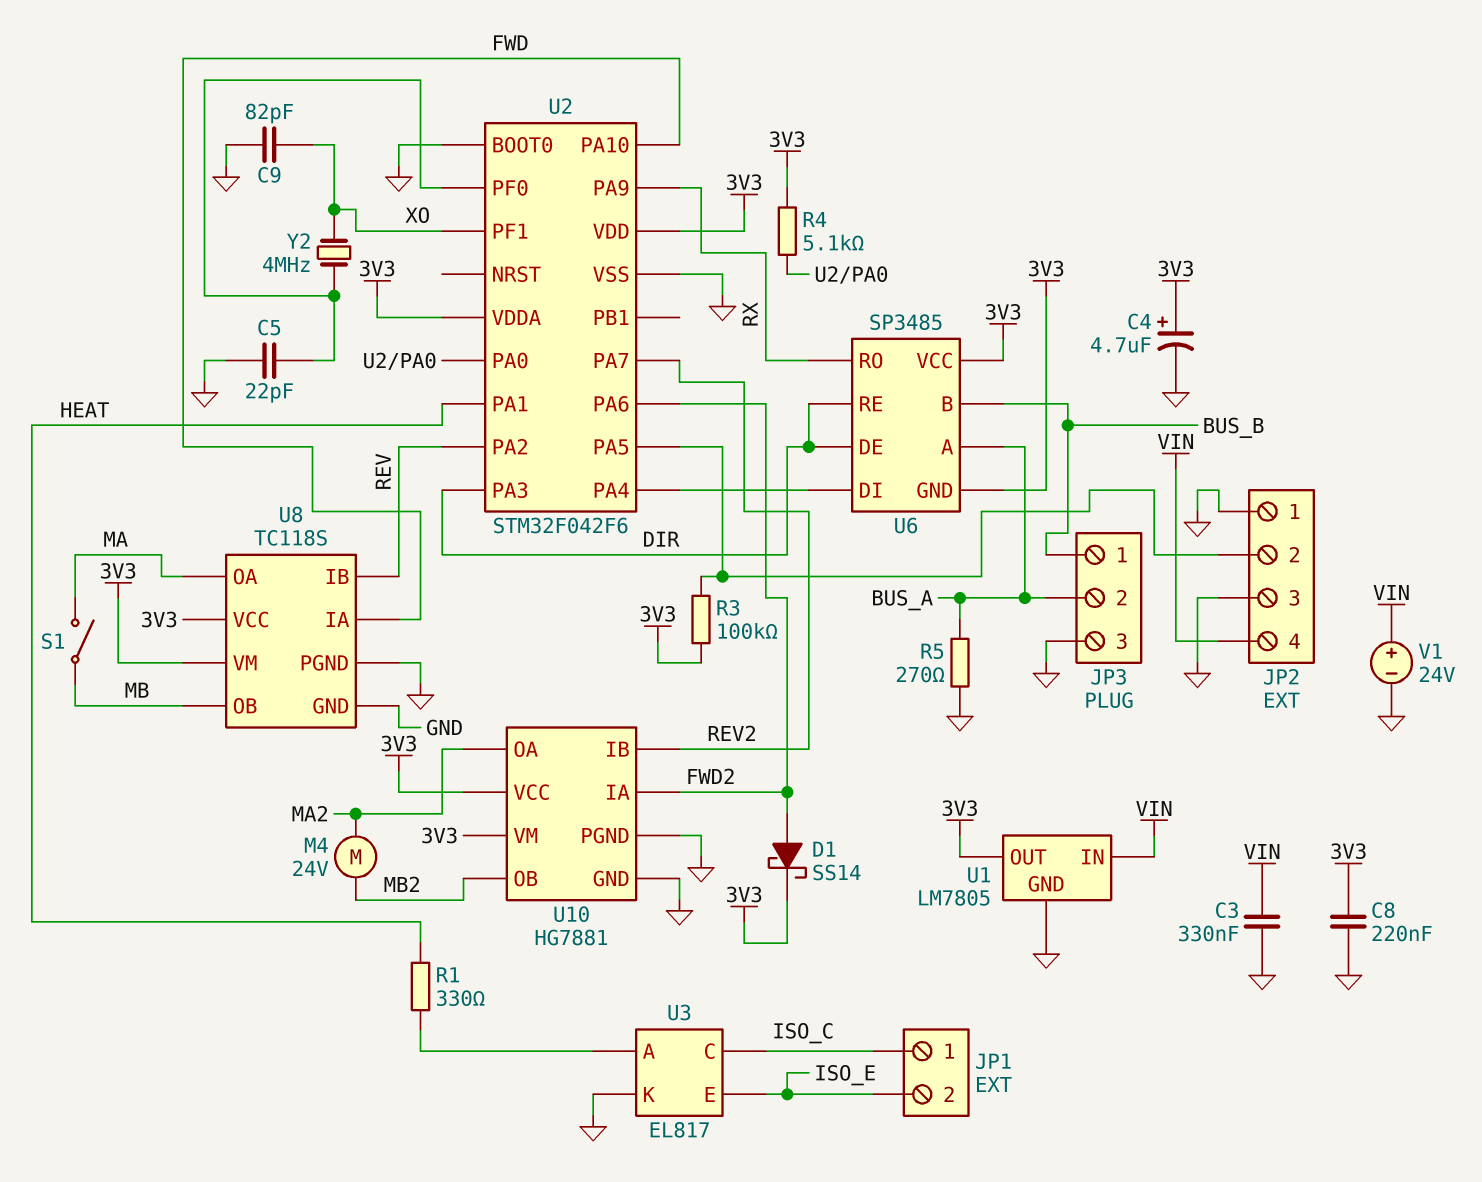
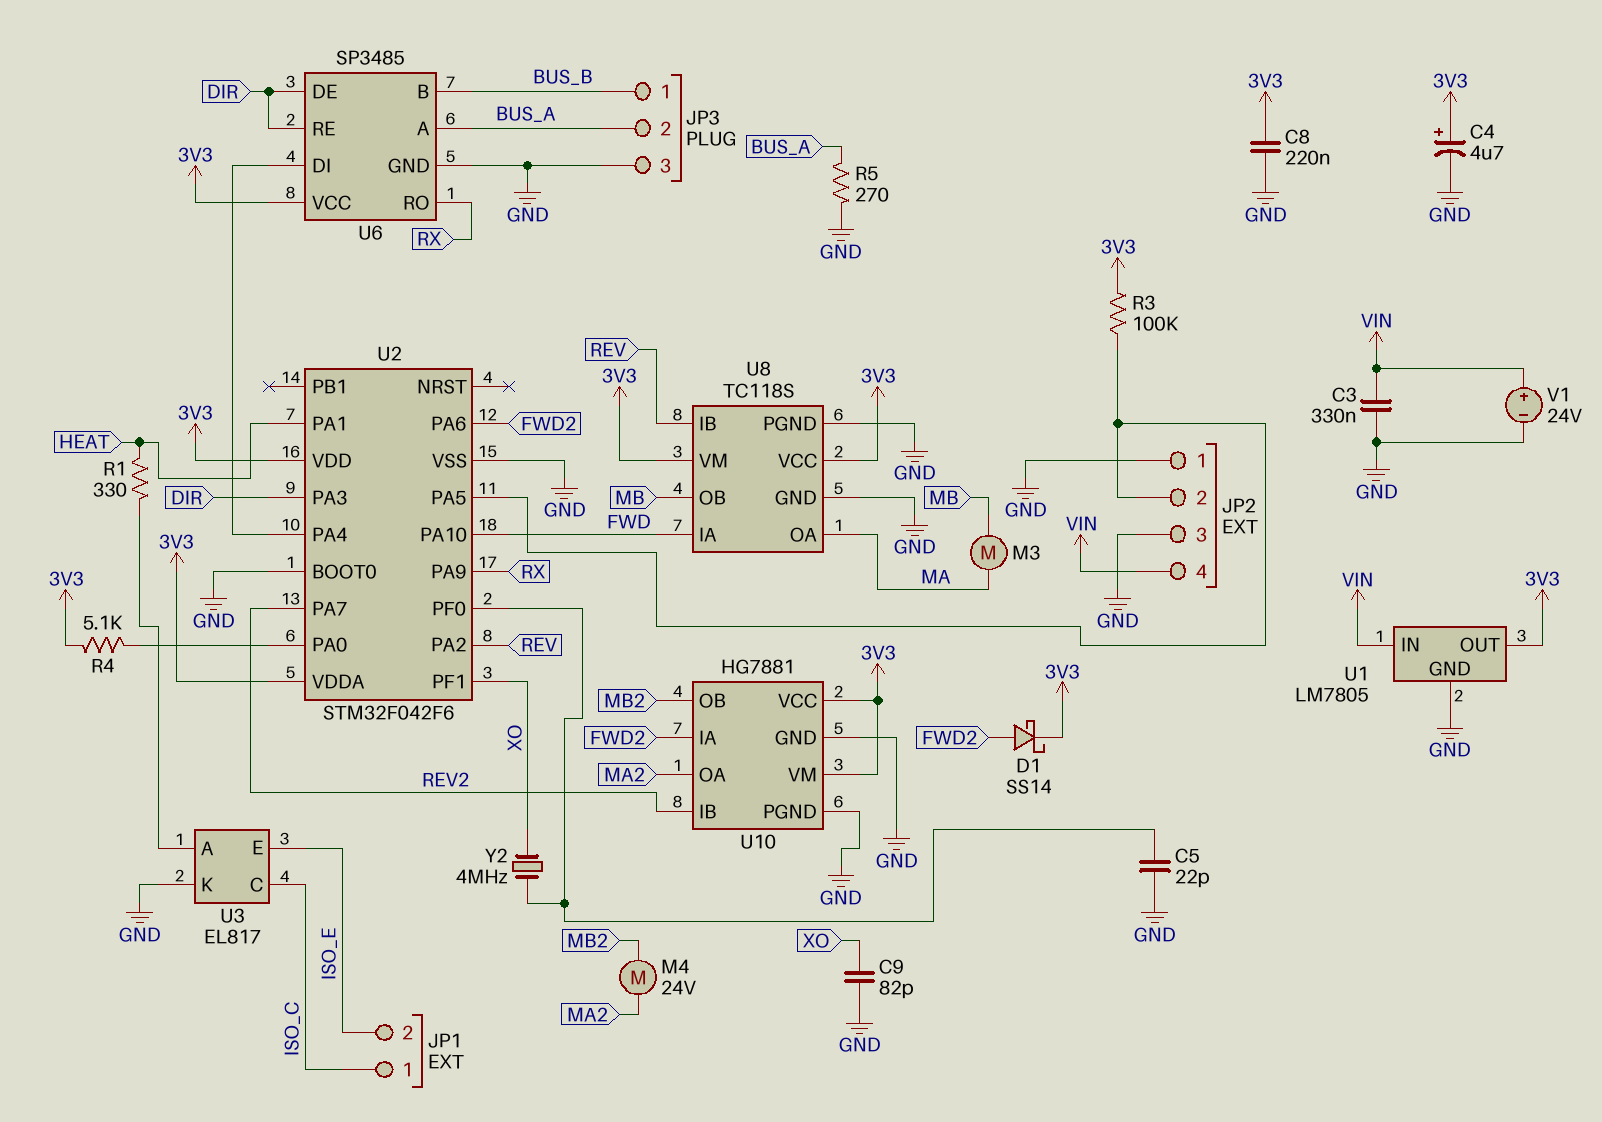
M3: none -> motor (MA, MB)
S1: switch (MA, MB) -> none
U6 pin GND: 3V3 -> GND

